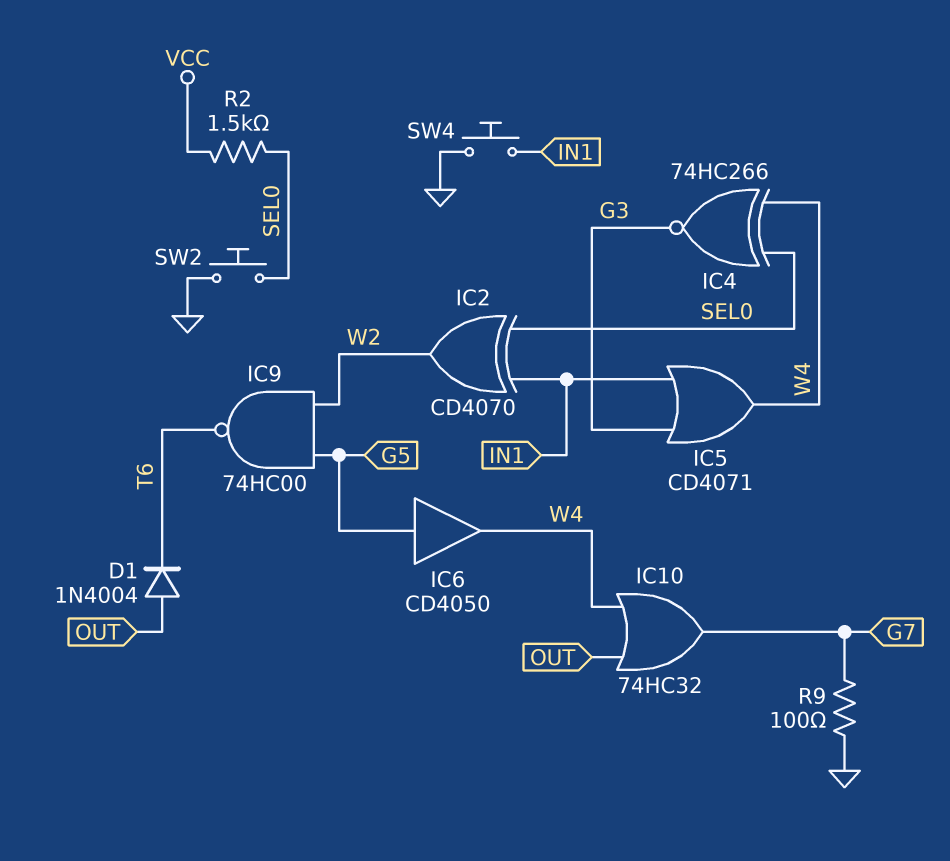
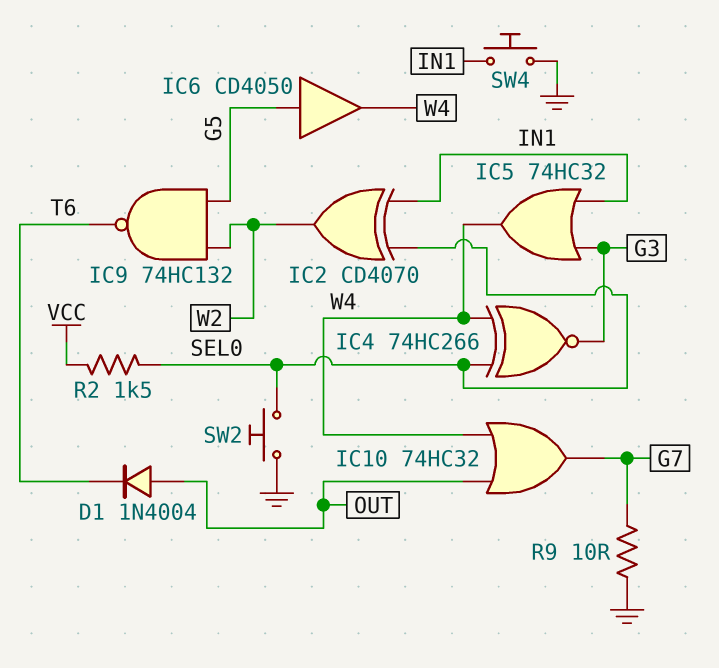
IC5: OR CD4071 (in G3, in IN1, out W4) -> OR 74HC32 (in G3, in IN1, out W4)
IC9: NAND 74HC00 (in G5, in W2, out T6) -> NAND 74HC132 (in G5, in W2, out T6)
R9: 100 (G7, GND) -> 10 (G7, GND)

